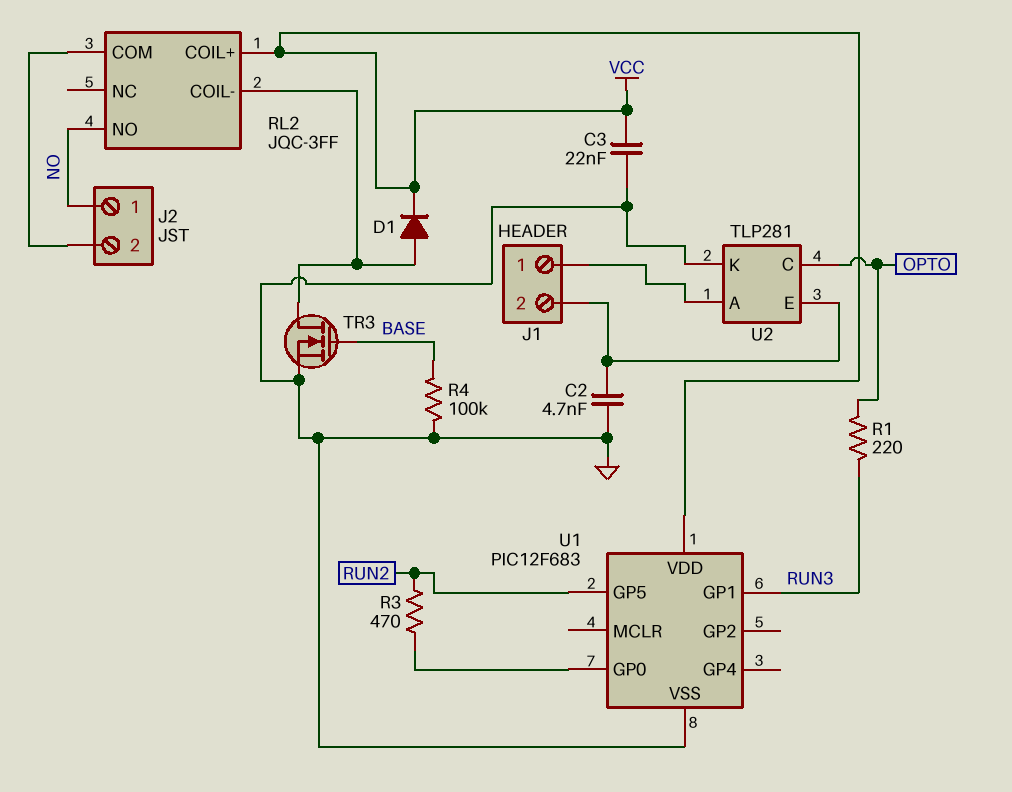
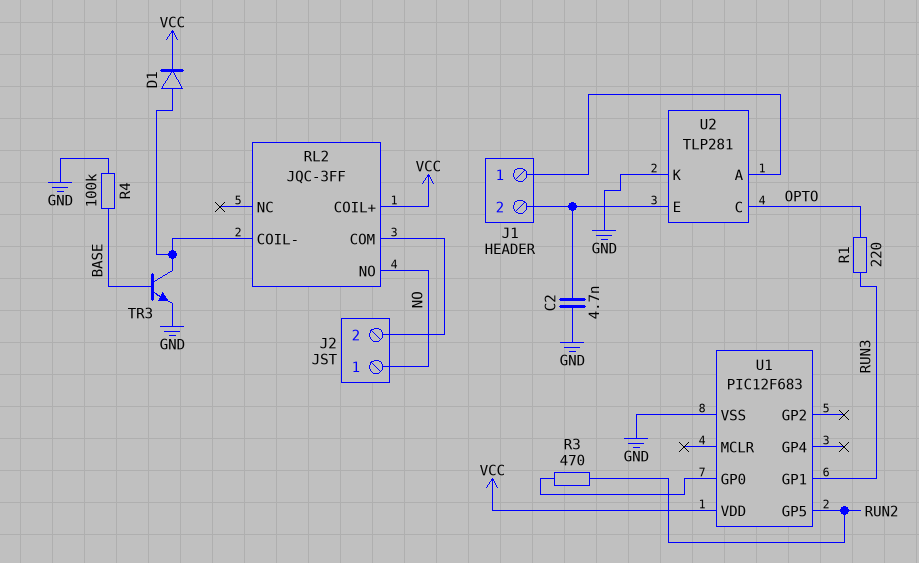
C3: 22nF (GND, VCC) -> none
TR3: NMOS (G BASE, D RL2/COIL-, S GND) -> NPN (B BASE, C RL2/COIL-, E GND)

